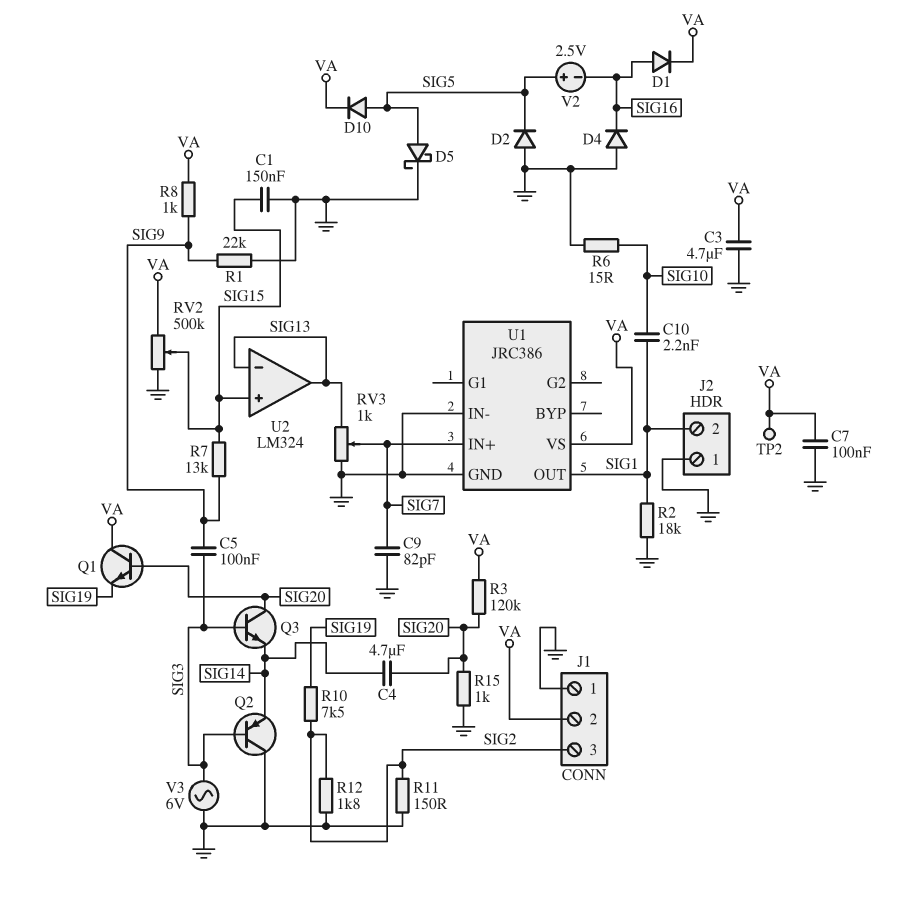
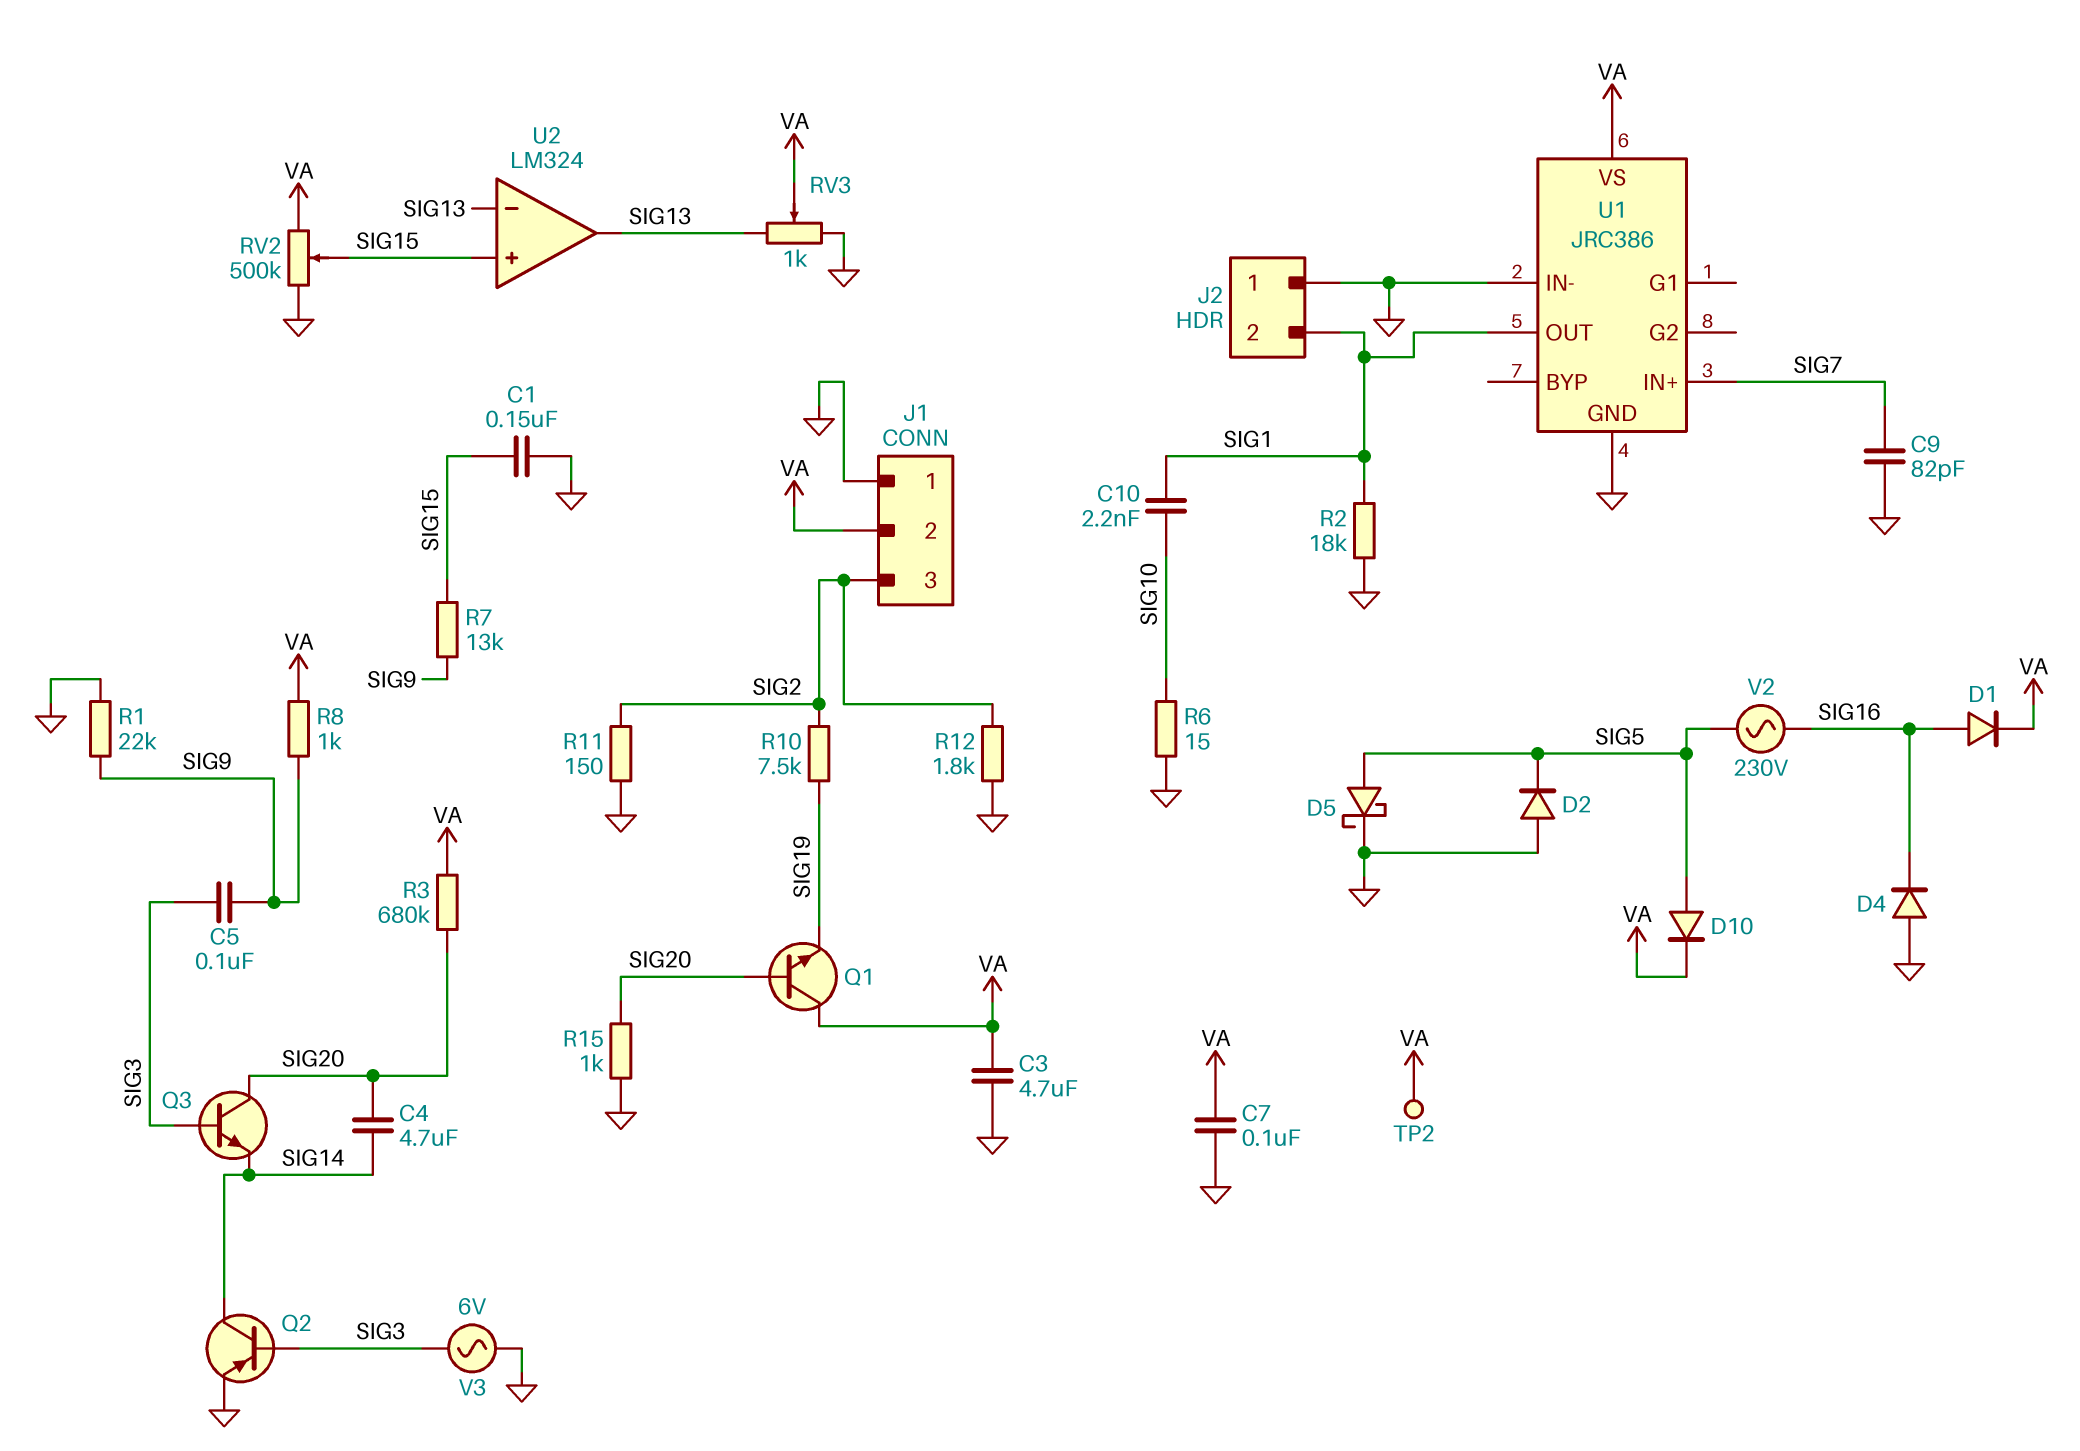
Q2: PNP (B SIG3, C GND, E SIG14) -> PNP (B SIG3, C SIG14, E GND)
R3: 120k (SIG20, VA) -> 680k (SIG20, VA)
RV3: 1k (GND, SIG13, wiper SIG7) -> 1k (GND, SIG13, wiper VA)
V2: 2.5V (plus SIG5, minus SIG16) -> AC 230V (SIG5, SIG16)

